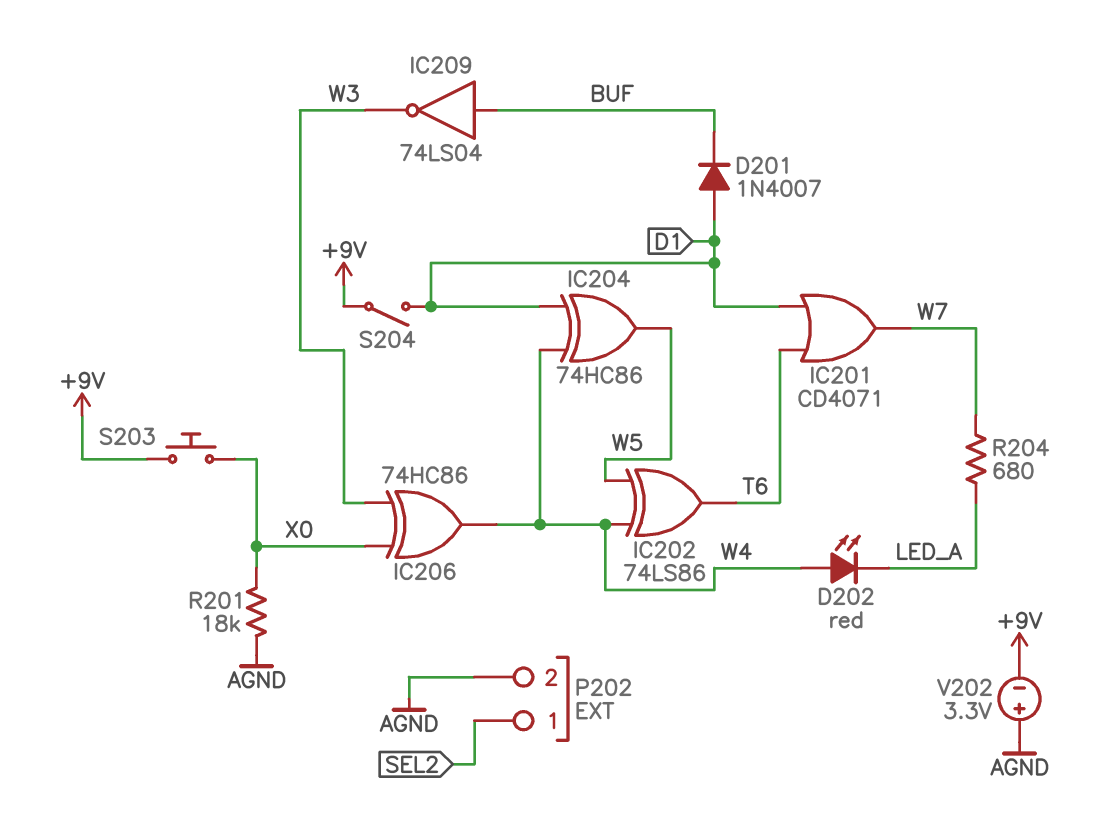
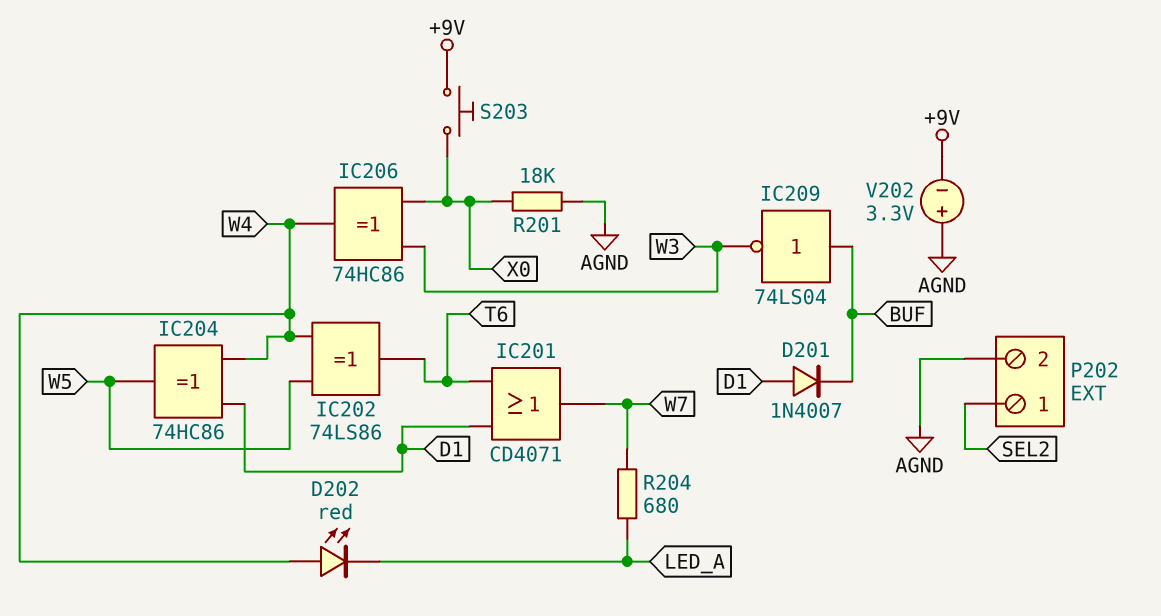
S204: switch (+9V, D1) -> none

